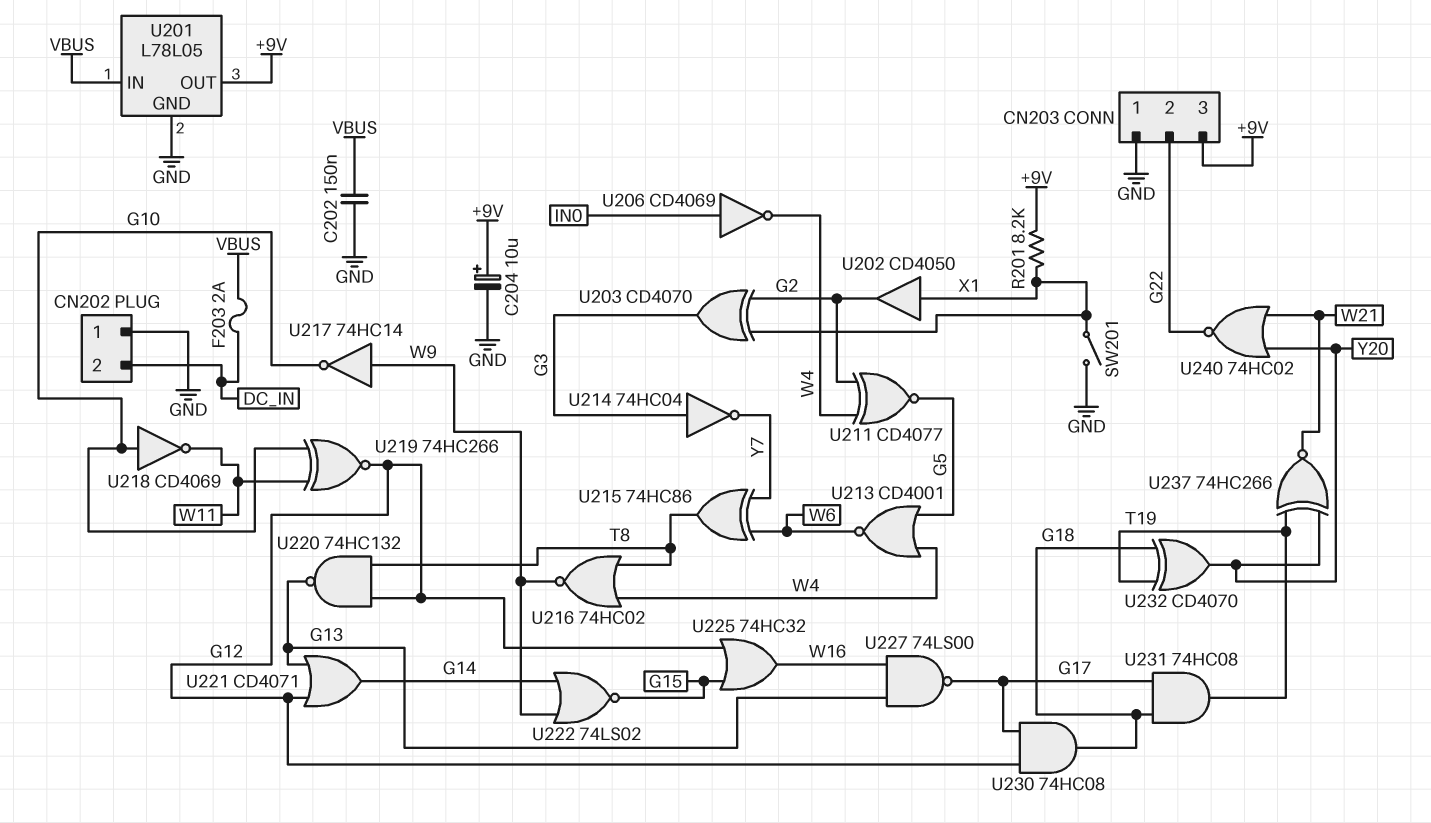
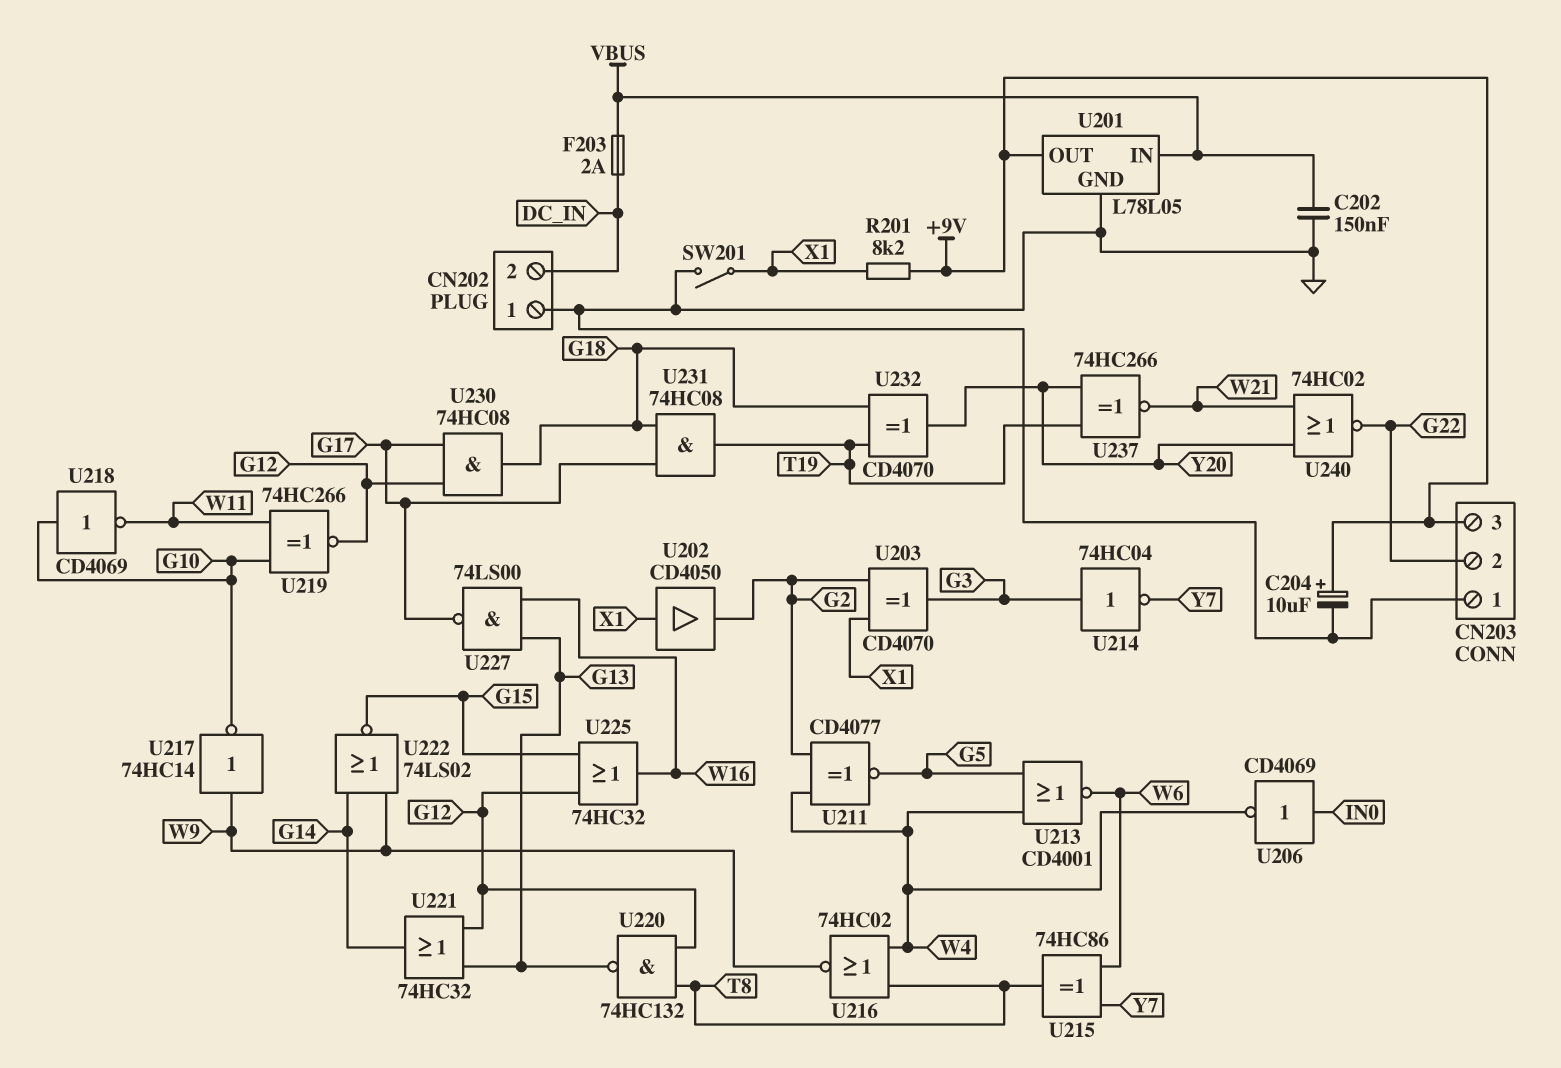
U221: OR CD4071 (in G12, in G13, out G14) -> OR 74HC32 (in G12, in G13, out G14)

